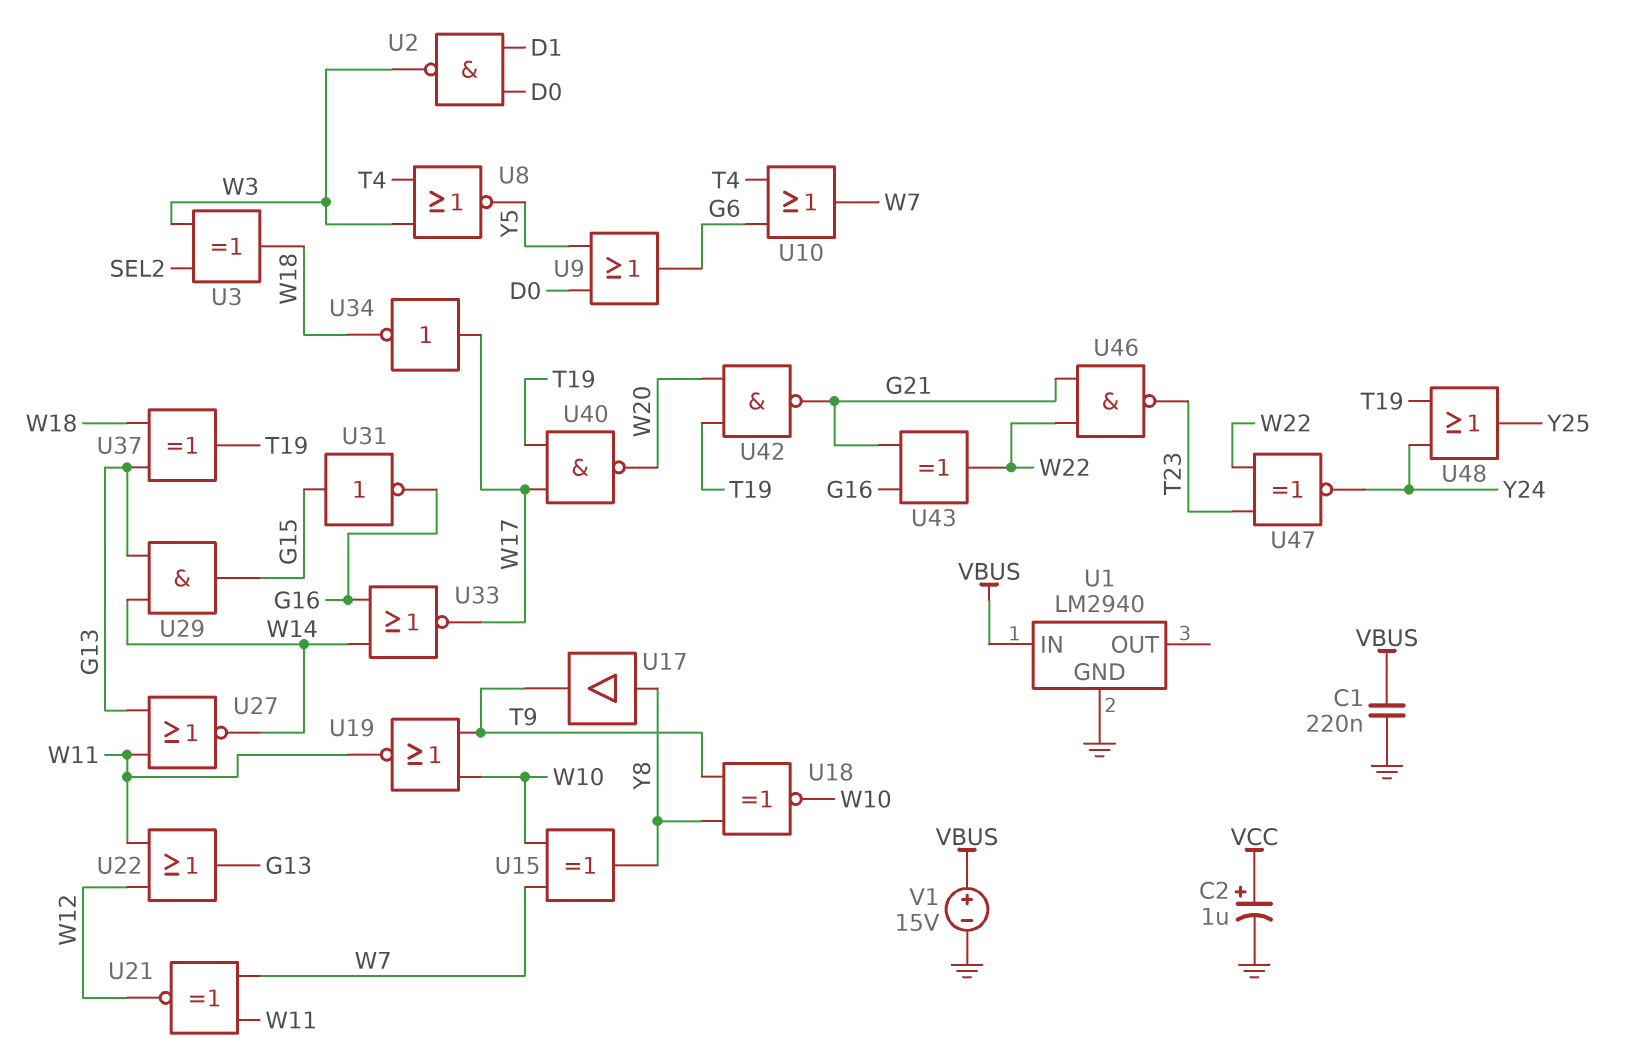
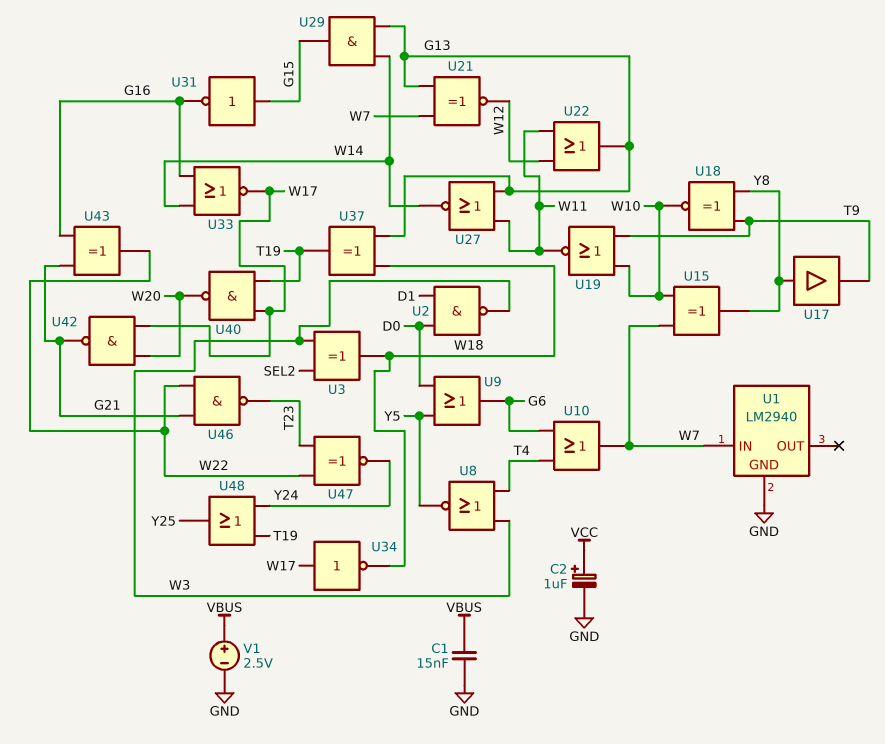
C1: 220nF (GND, VBUS) -> 15nF (GND, VBUS)
U1 pin IN: VBUS -> W7
U21: XNOR (in W7, in W11, out W12) -> XNOR (in G13, in W7, out W12)
U42: NAND (in T19, in W20, out G21) -> NAND (in W17, in W20, out G21)
V1: 15V (plus VBUS, minus GND) -> 2.5V (plus VBUS, minus GND)

